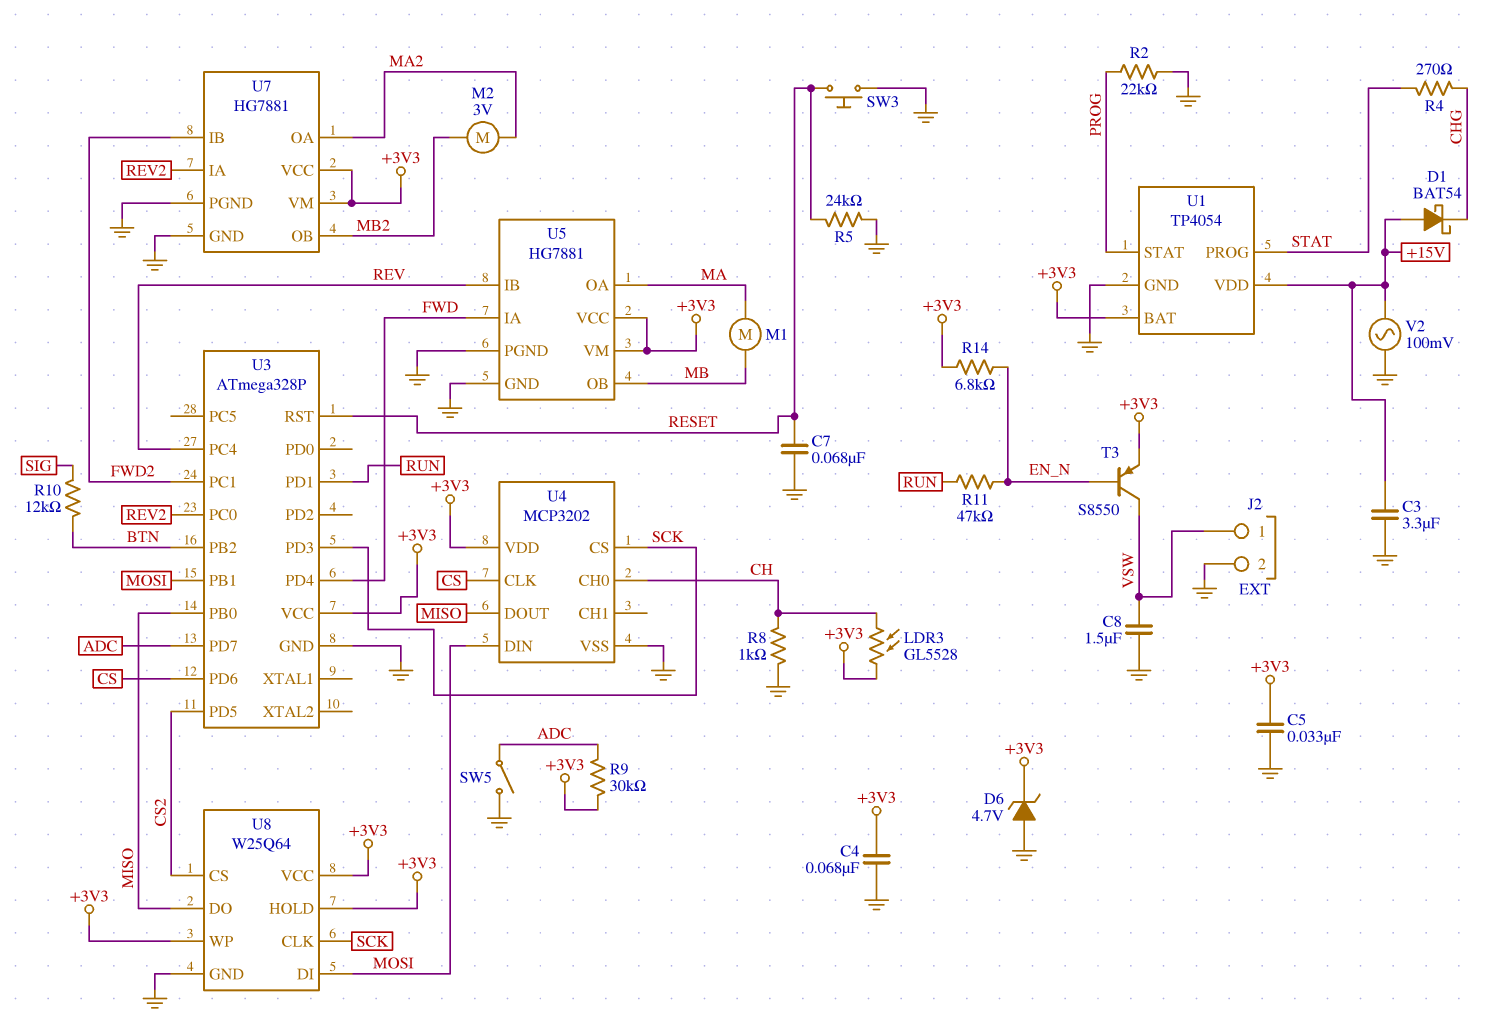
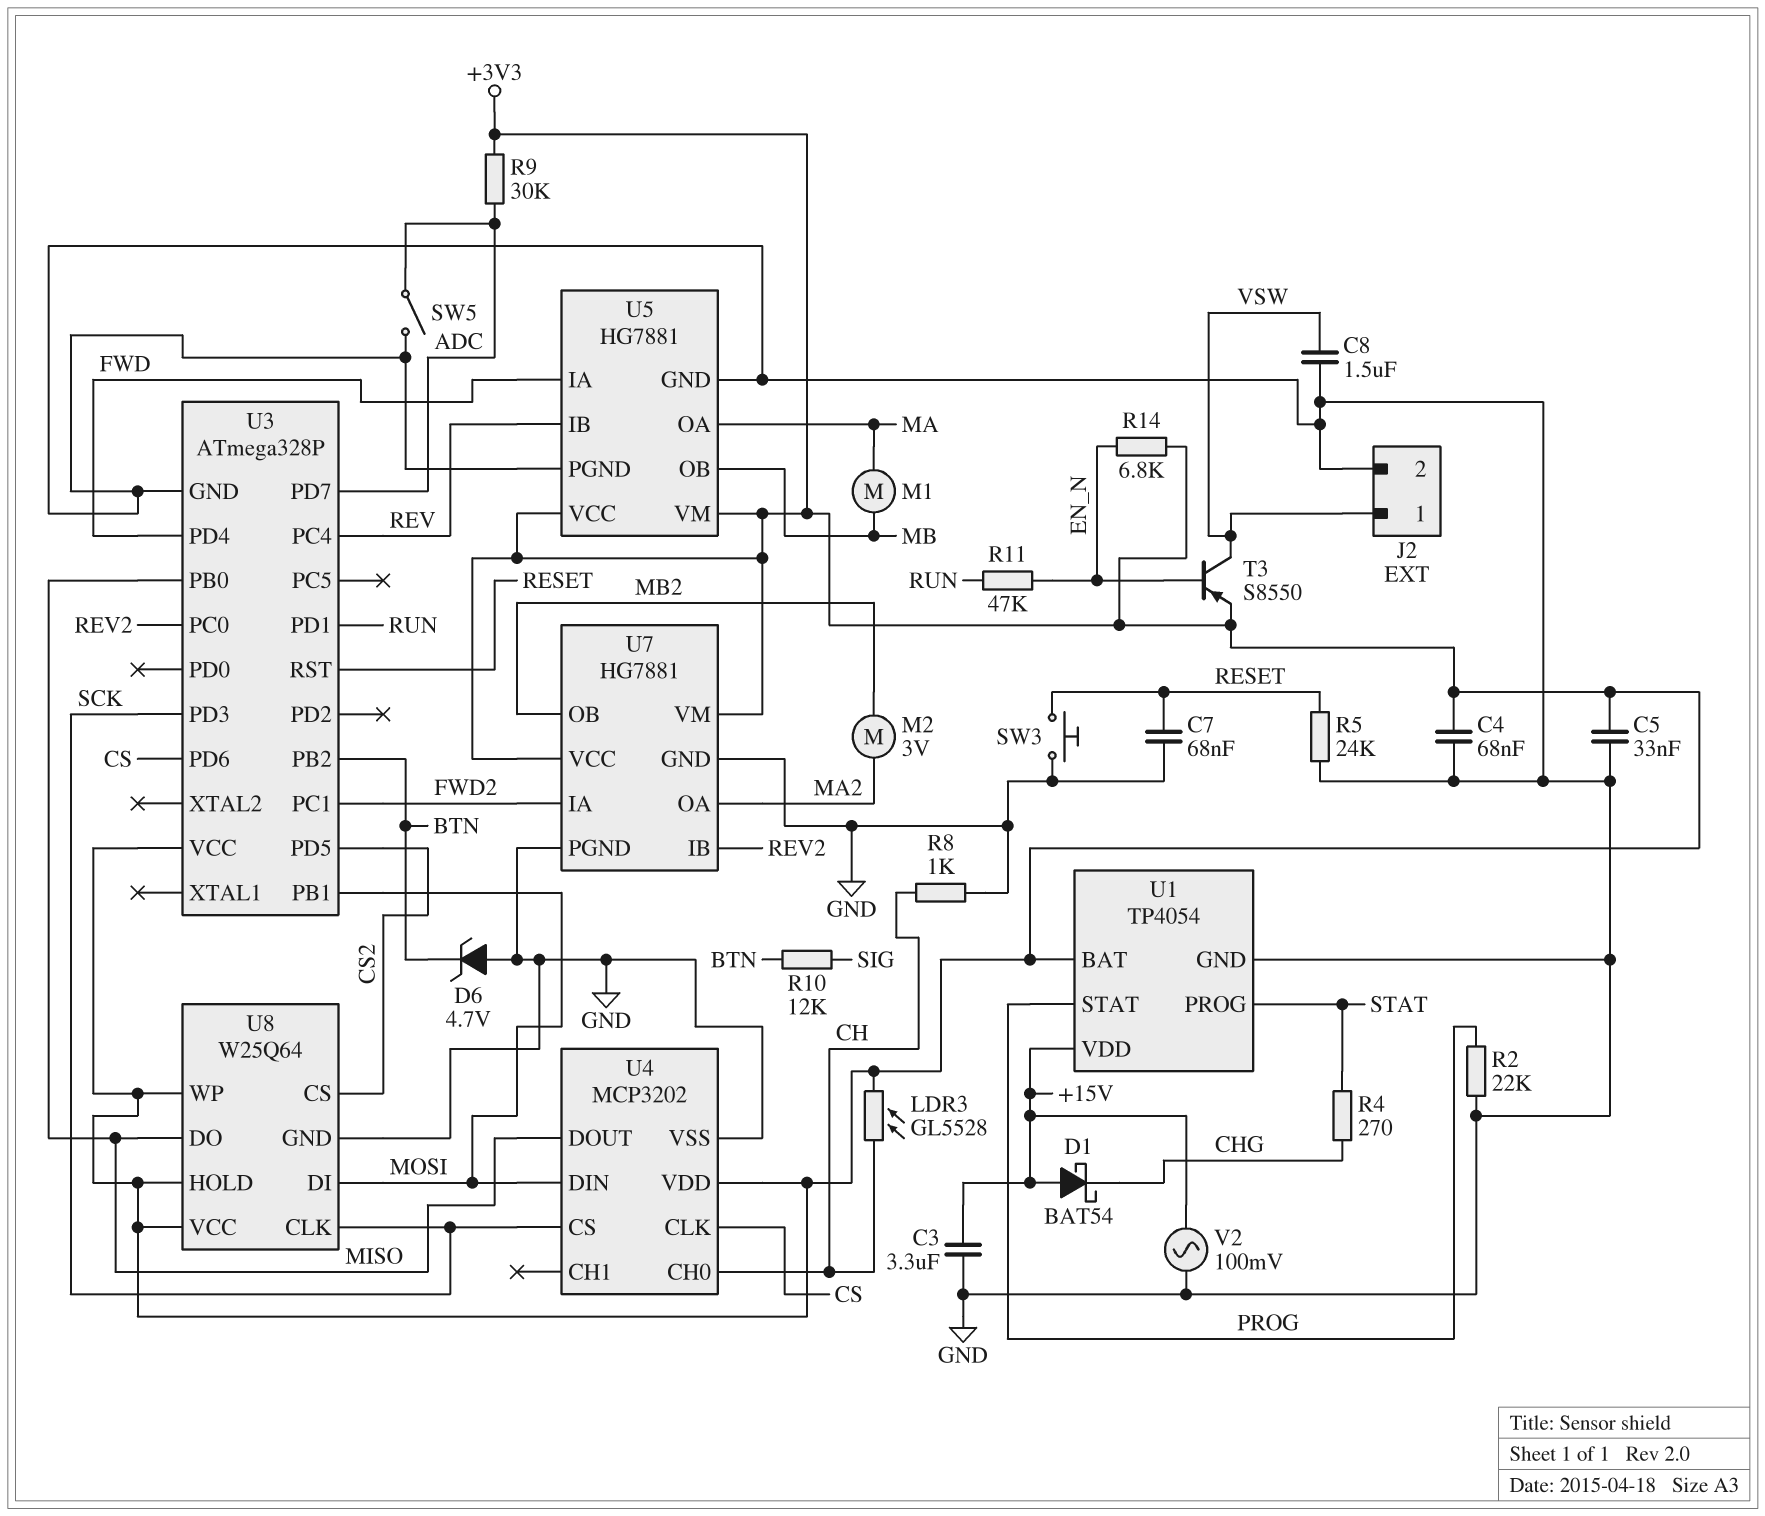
D6: zener 4.7V (A GND, K +3V3) -> zener 4.7V (A GND, K BTN)
U7 pin IA: REV2 -> FWD2
U7 pin IB: FWD2 -> REV2

